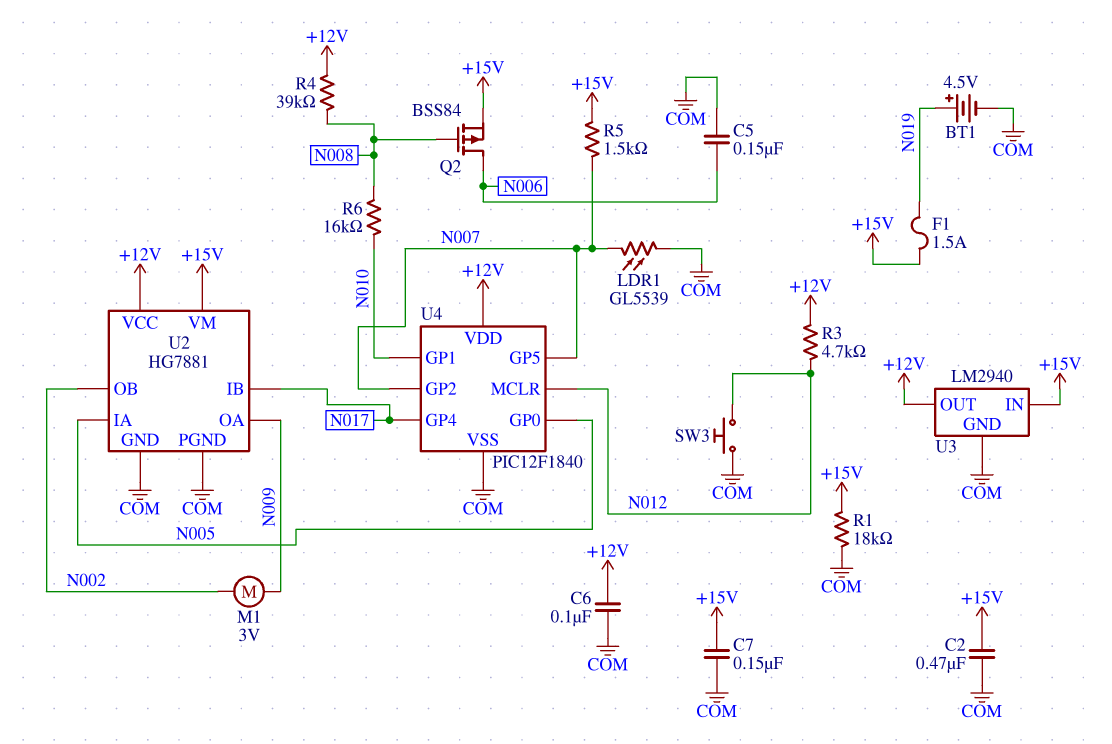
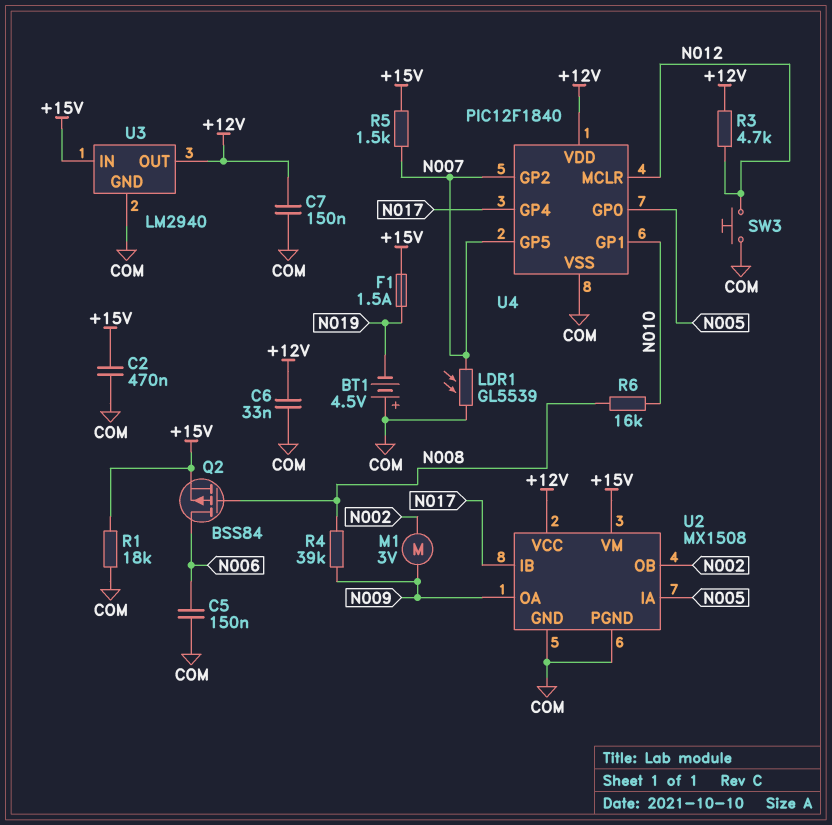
BT1: 4.5V (plus N019, minus COM) -> 4.5V (plus COM, minus N019)
C6: 100nF (+12V, COM) -> 33nF (+12V, COM)
C7: 150nF (+15V, COM) -> 150nF (+12V, COM)
R4: 39k (+12V, N008) -> 39k (N008, N009)
U2: HG7881 -> MX1508

